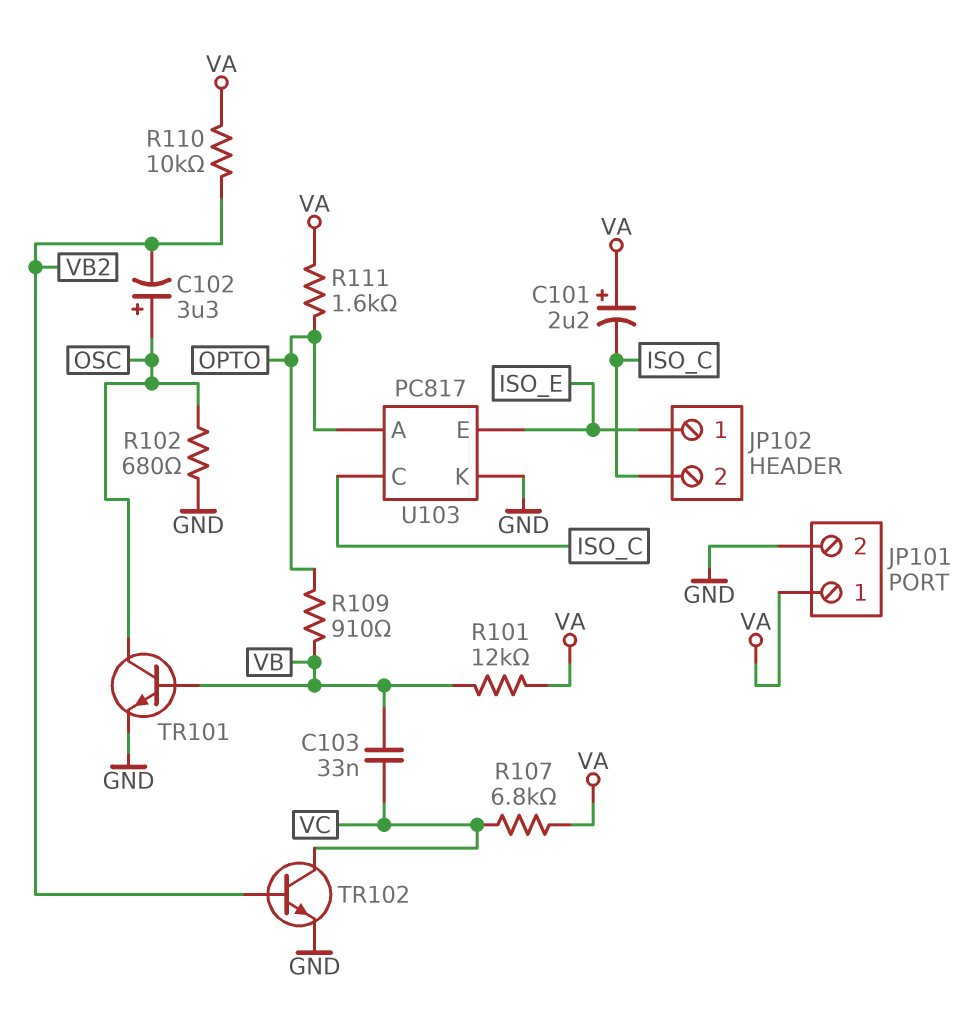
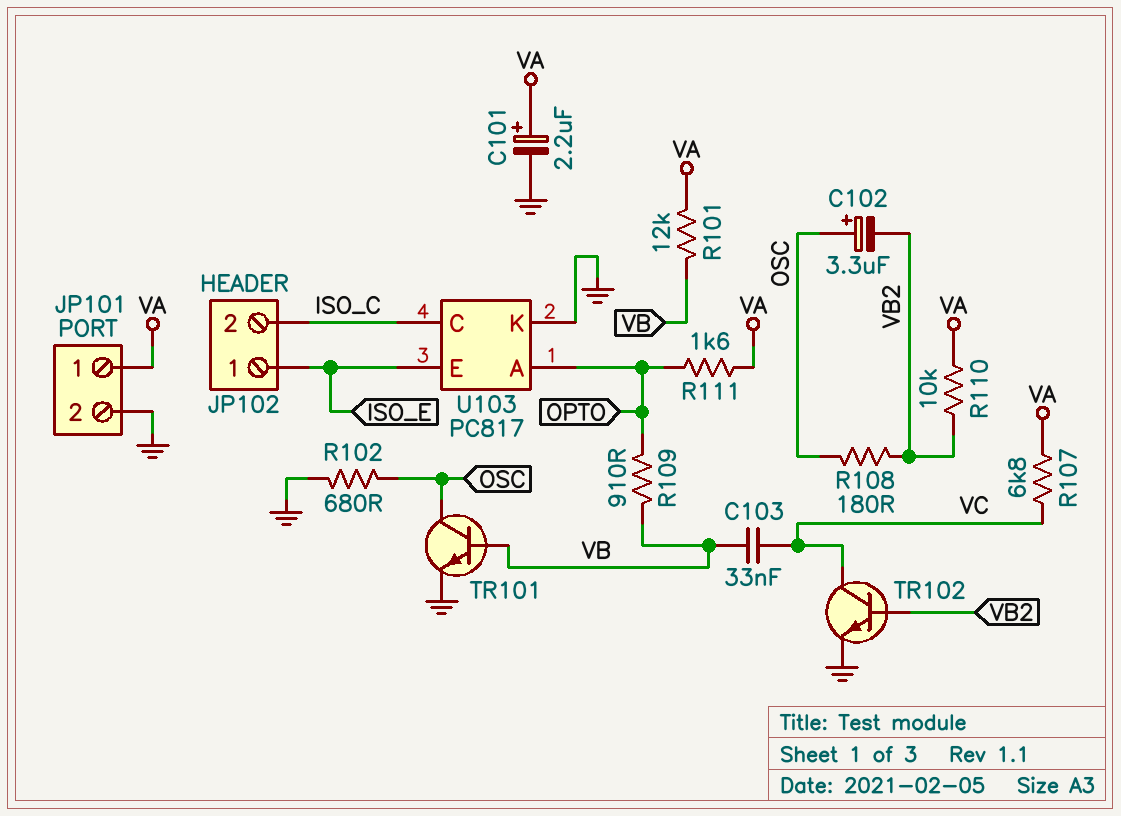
C101: 2.2uF (plus VA, minus ISO_C) -> 2.2uF (plus VA, minus GND)
R108: none -> 180 (OSC, VB2)

